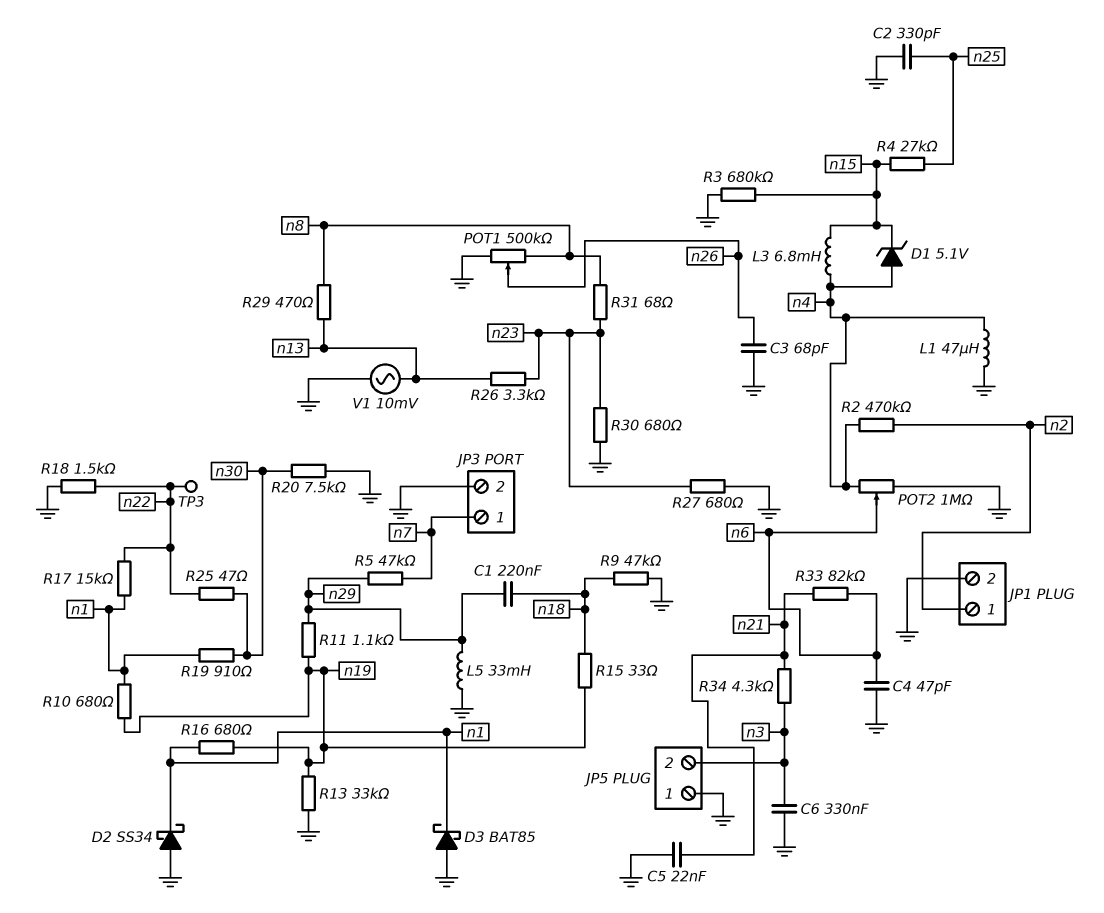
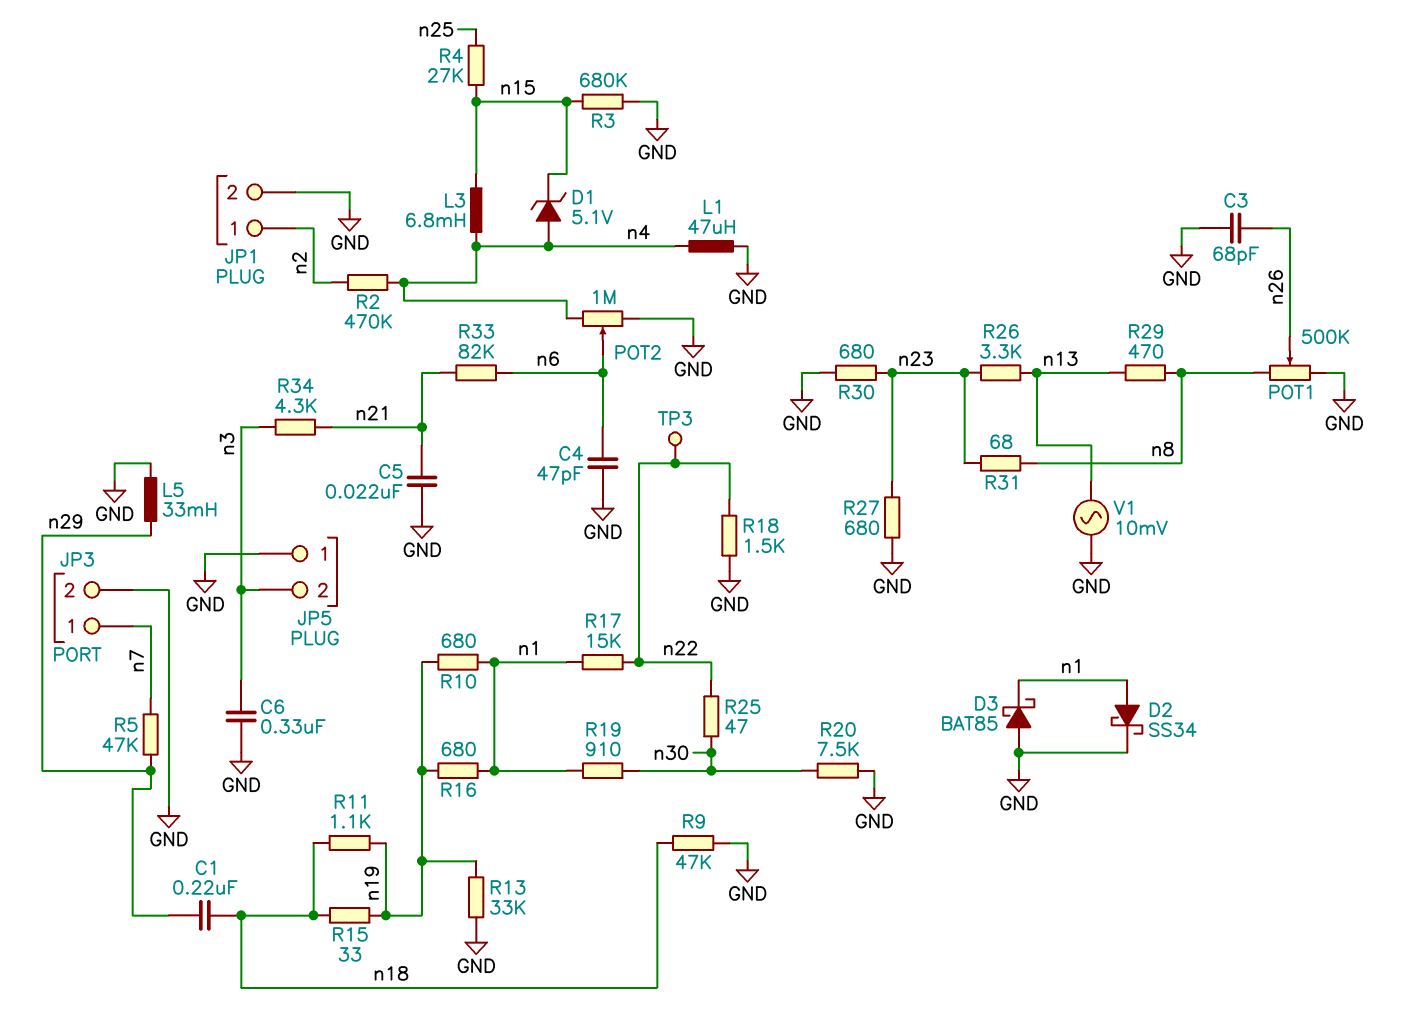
C2: 330pF (GND, n25) -> none
D2: schottky SS34 (A GND, K n1) -> schottky SS34 (A n1, K GND)
R11: 1.1k (n19, n29) -> 1.1k (n18, n19)

